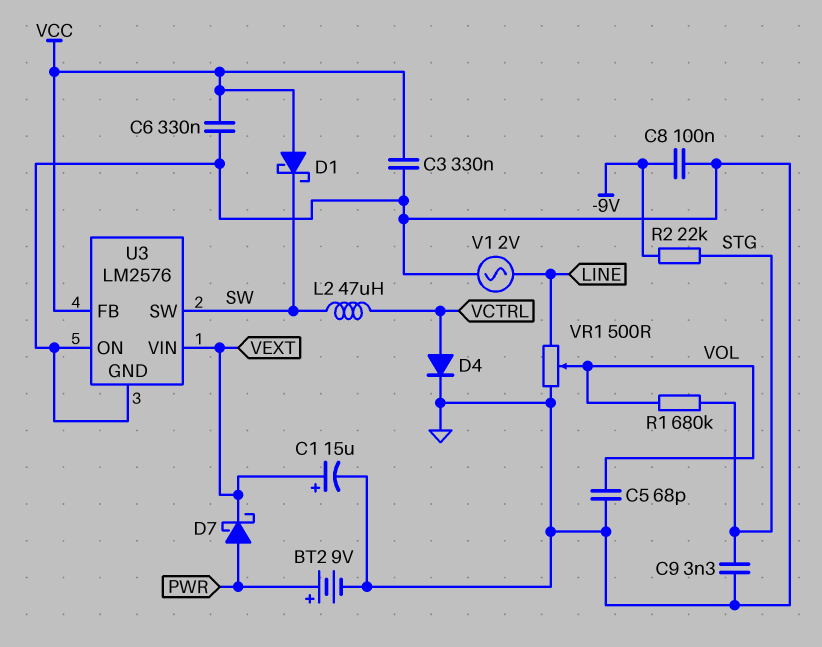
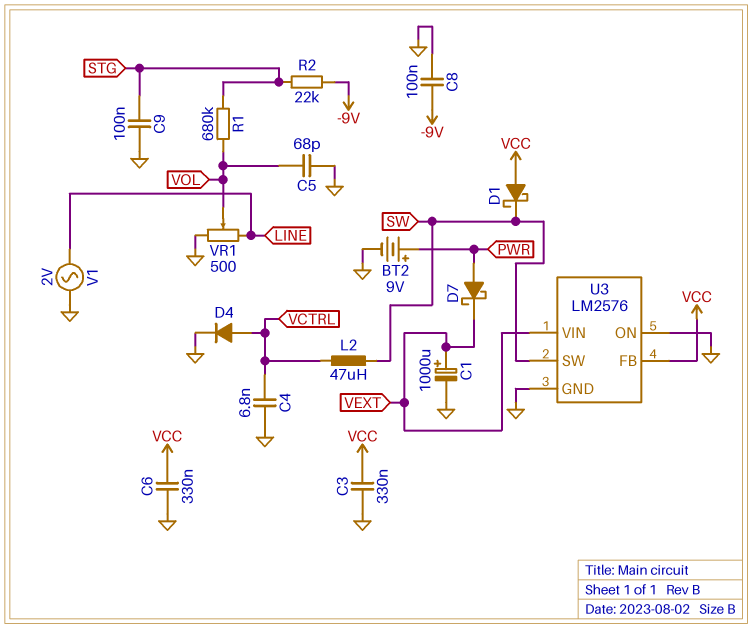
C1: 15uF (plus VEXT, minus GND) -> 1000uF (plus VEXT, minus GND)
C4: none -> 6.8nF (GND, VCTRL)
C9: 3.3nF (GND, STG) -> 100nF (GND, STG)

